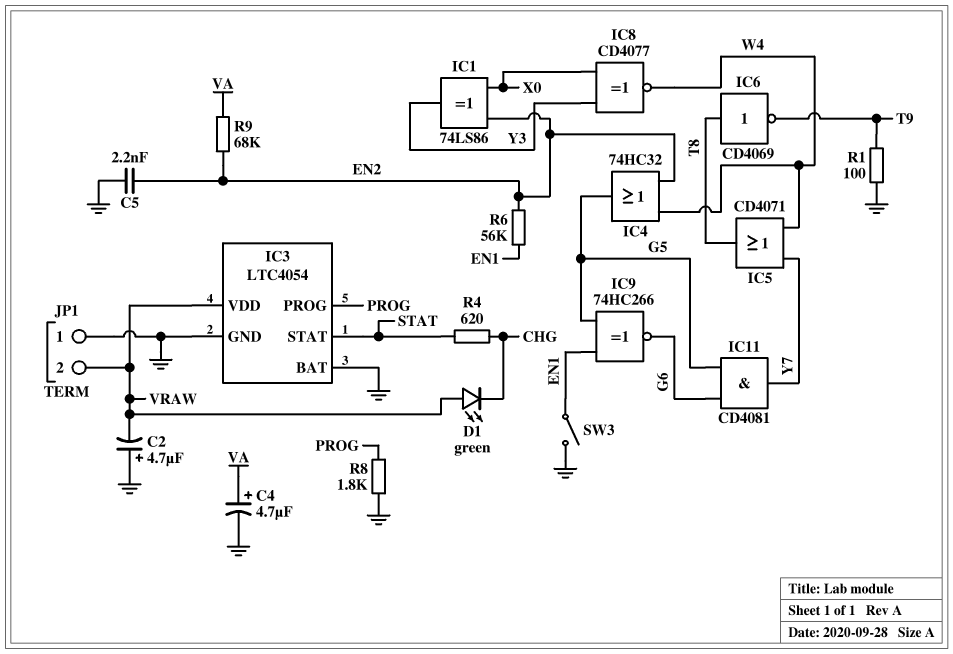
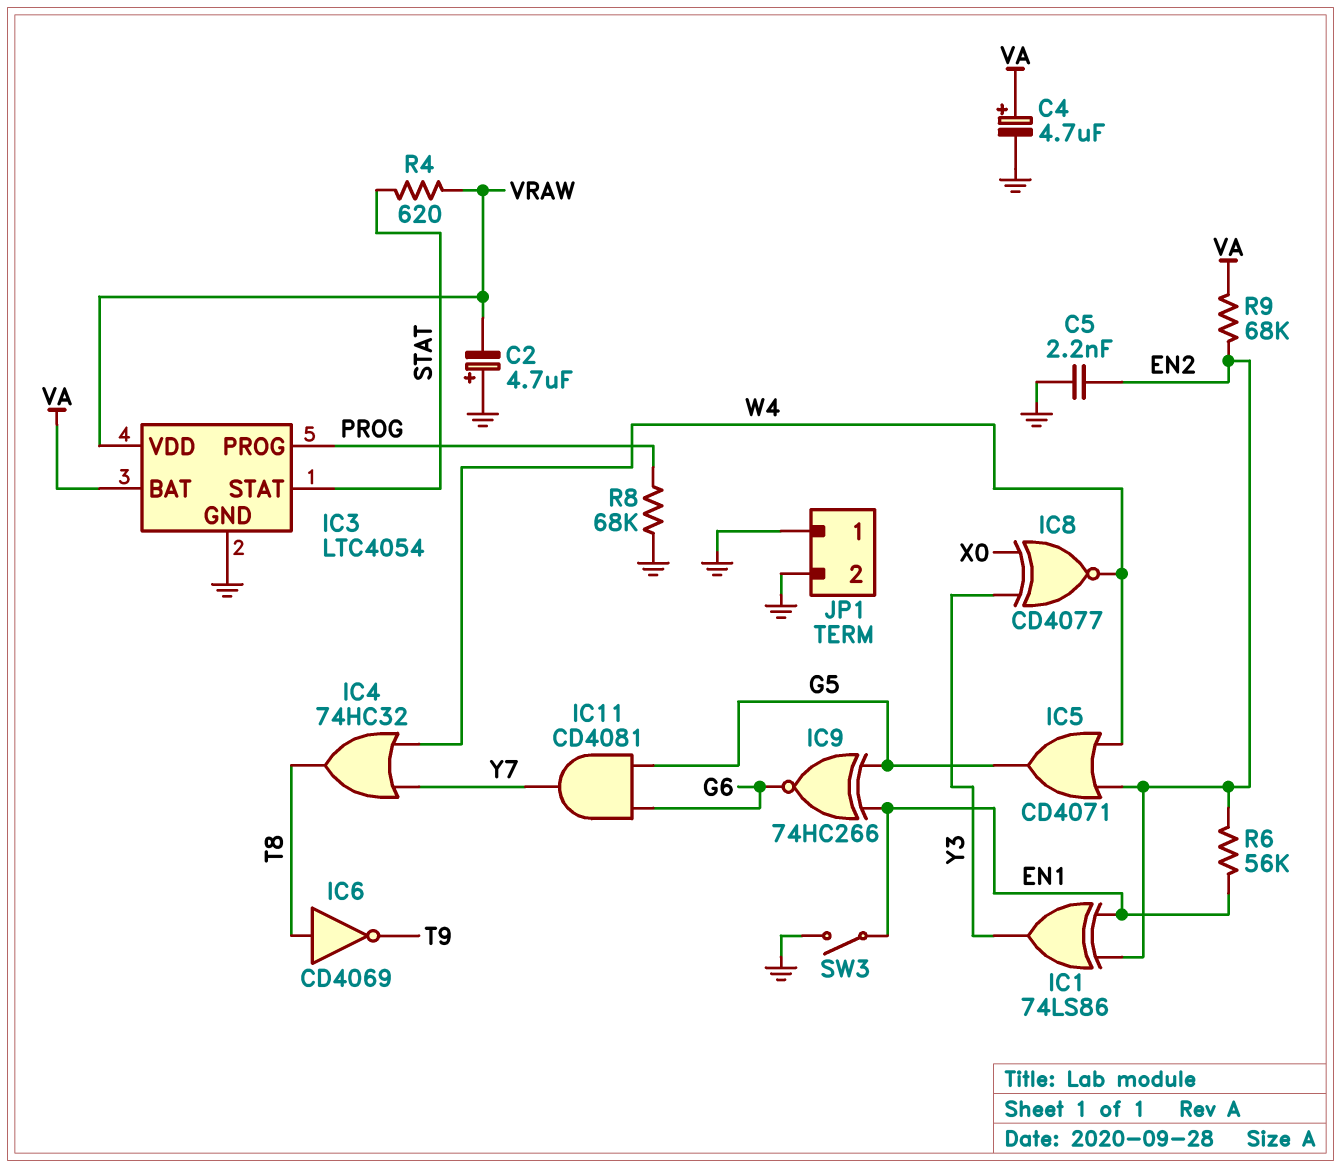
D1: LED green (A VRAW, K CHG) -> none
IC1: XOR 74LS86 (in EN2, in X0, out Y3) -> XOR 74LS86 (in EN1, in EN2, out Y3)
IC3 pin BAT: GND -> VA
IC4: OR 74HC32 (in EN2, in W4, out G5) -> OR 74HC32 (in W4, in Y7, out T8)
IC5: OR CD4071 (in W4, in Y7, out T8) -> OR CD4071 (in EN2, in W4, out G5)
JP1 pin 2: VRAW -> GND
R1: 100 (GND, T9) -> none
R4: 620 (CHG, STAT) -> 620 (STAT, VRAW)
R8: 1.8k (GND, PROG) -> 68k (GND, PROG)

